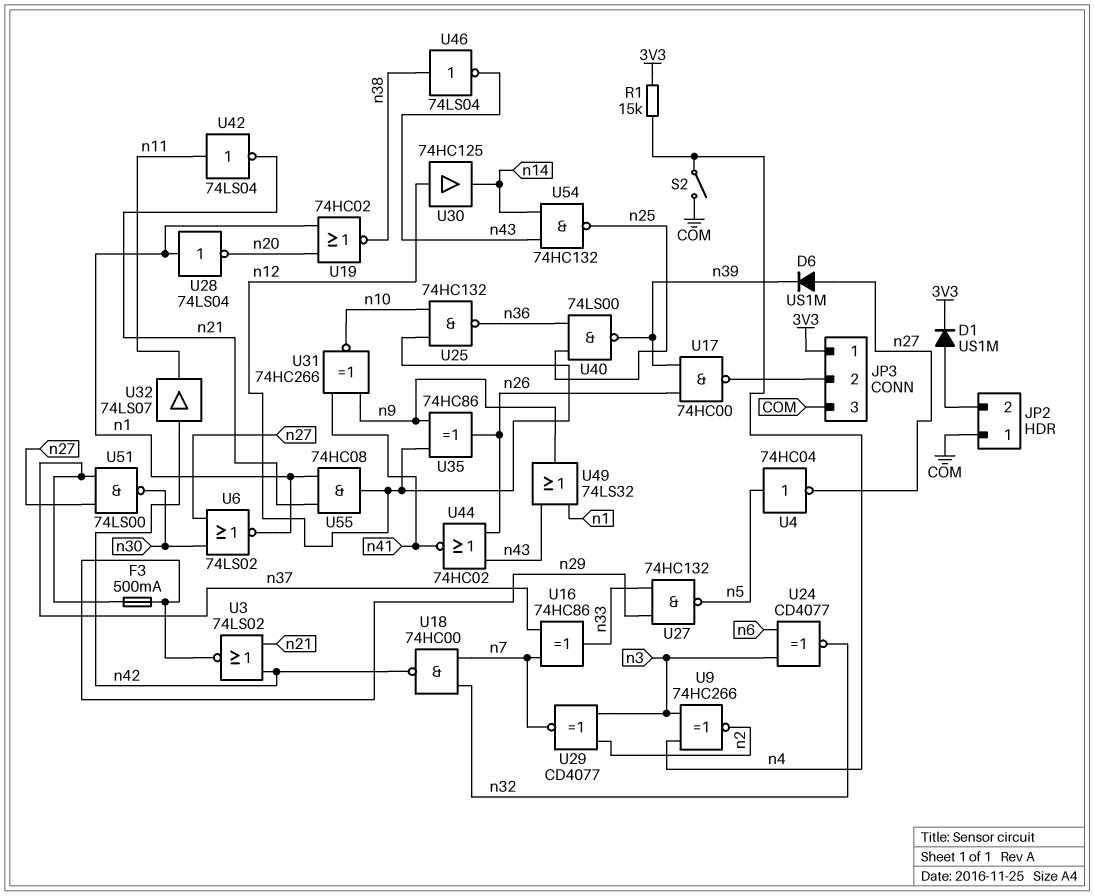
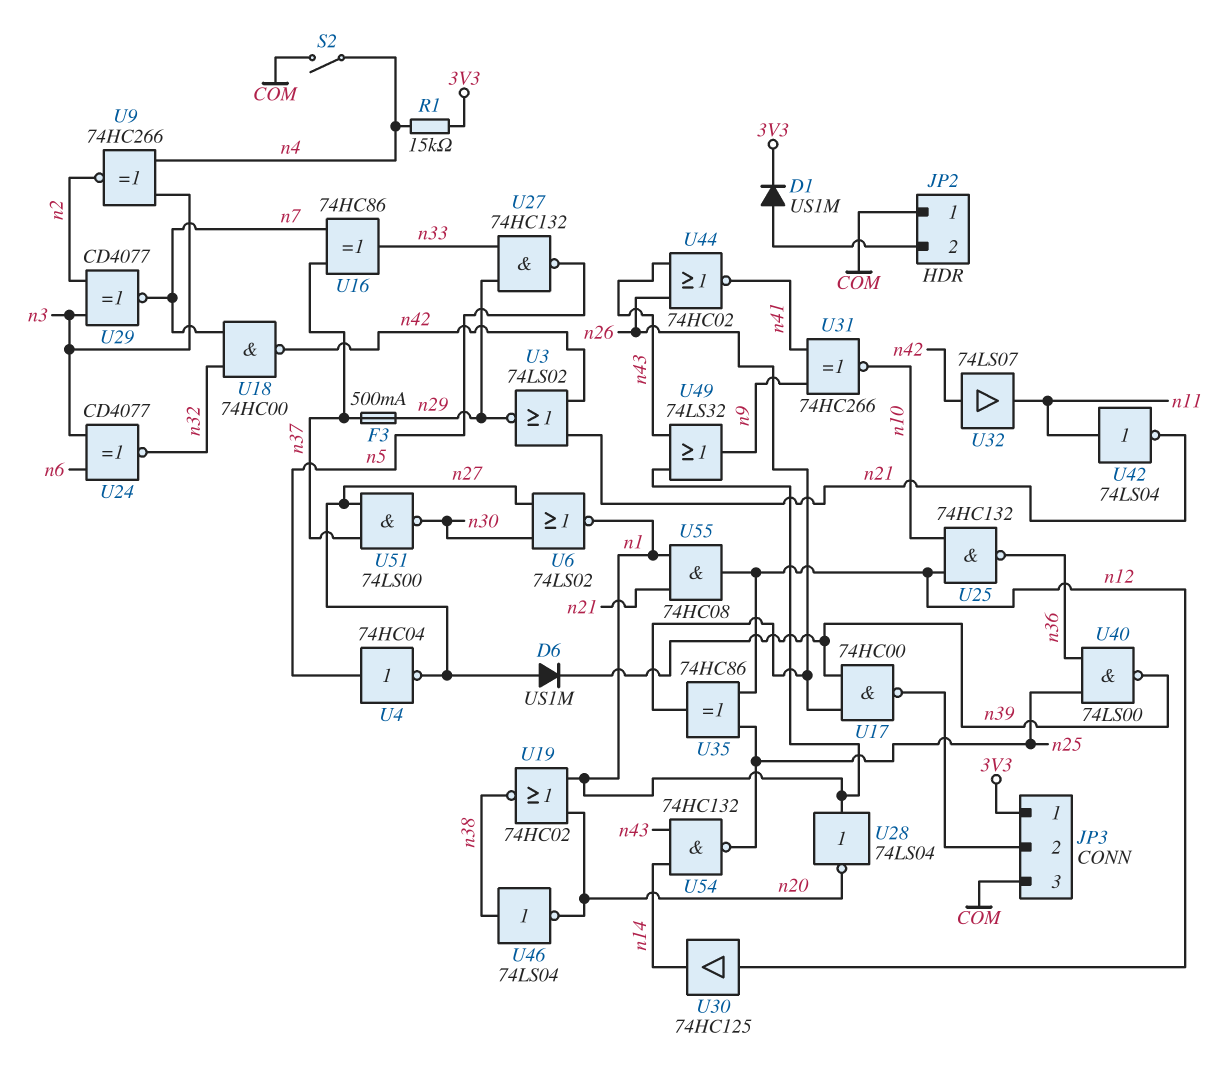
U35: XOR 74HC86 (in n9, in n12, out n26) -> XOR 74HC86 (in n12, in n25, out n26)
U46: NOT 74LS04 (in n38, out n43) -> NOT 74LS04 (in n38, out n20)

